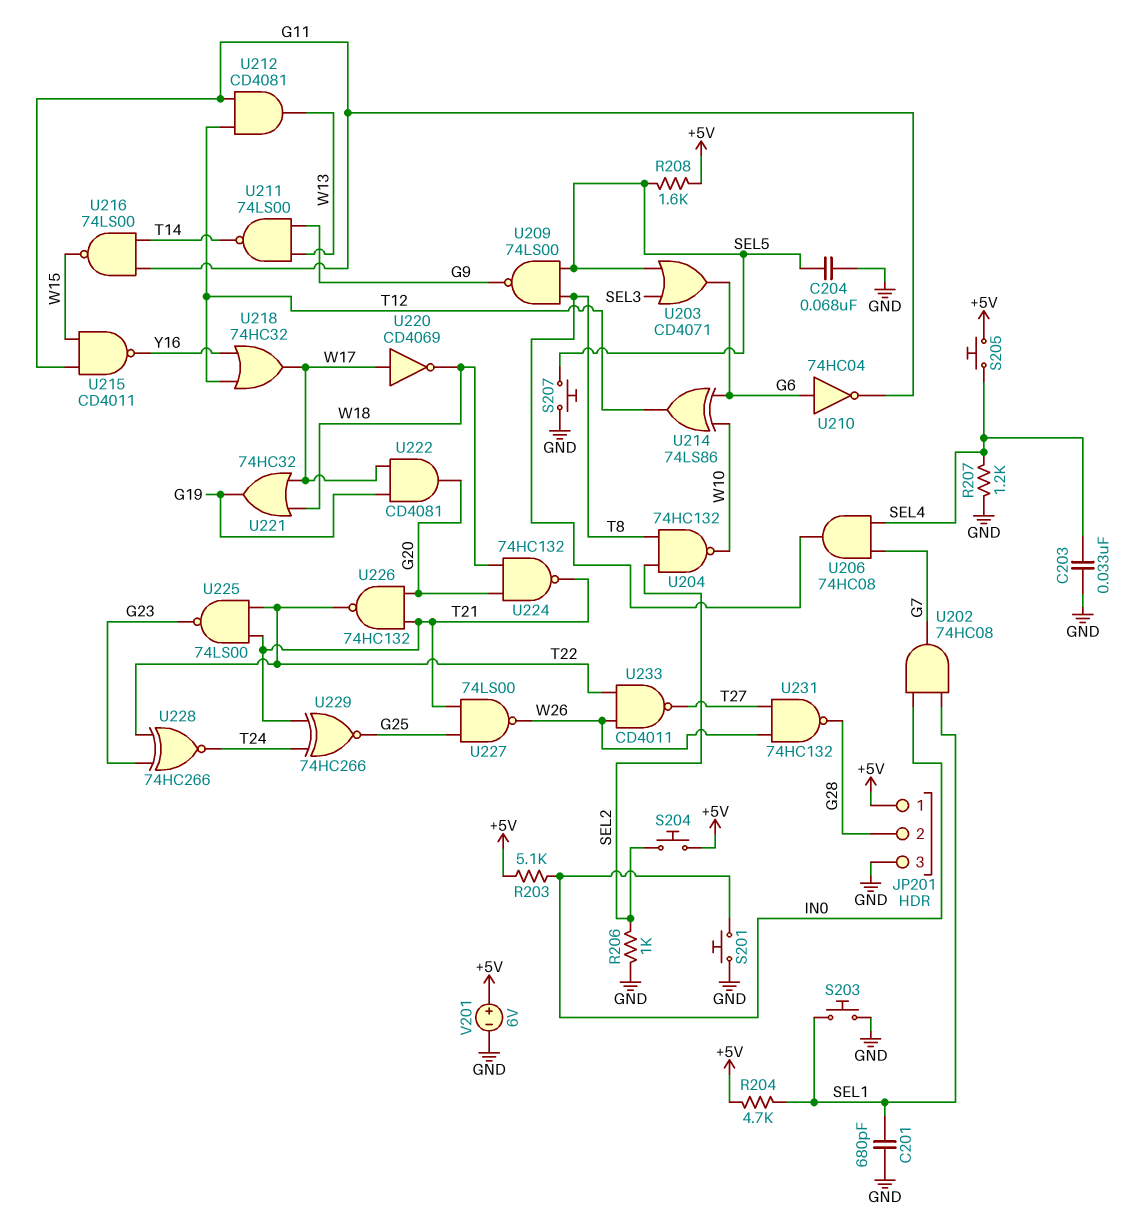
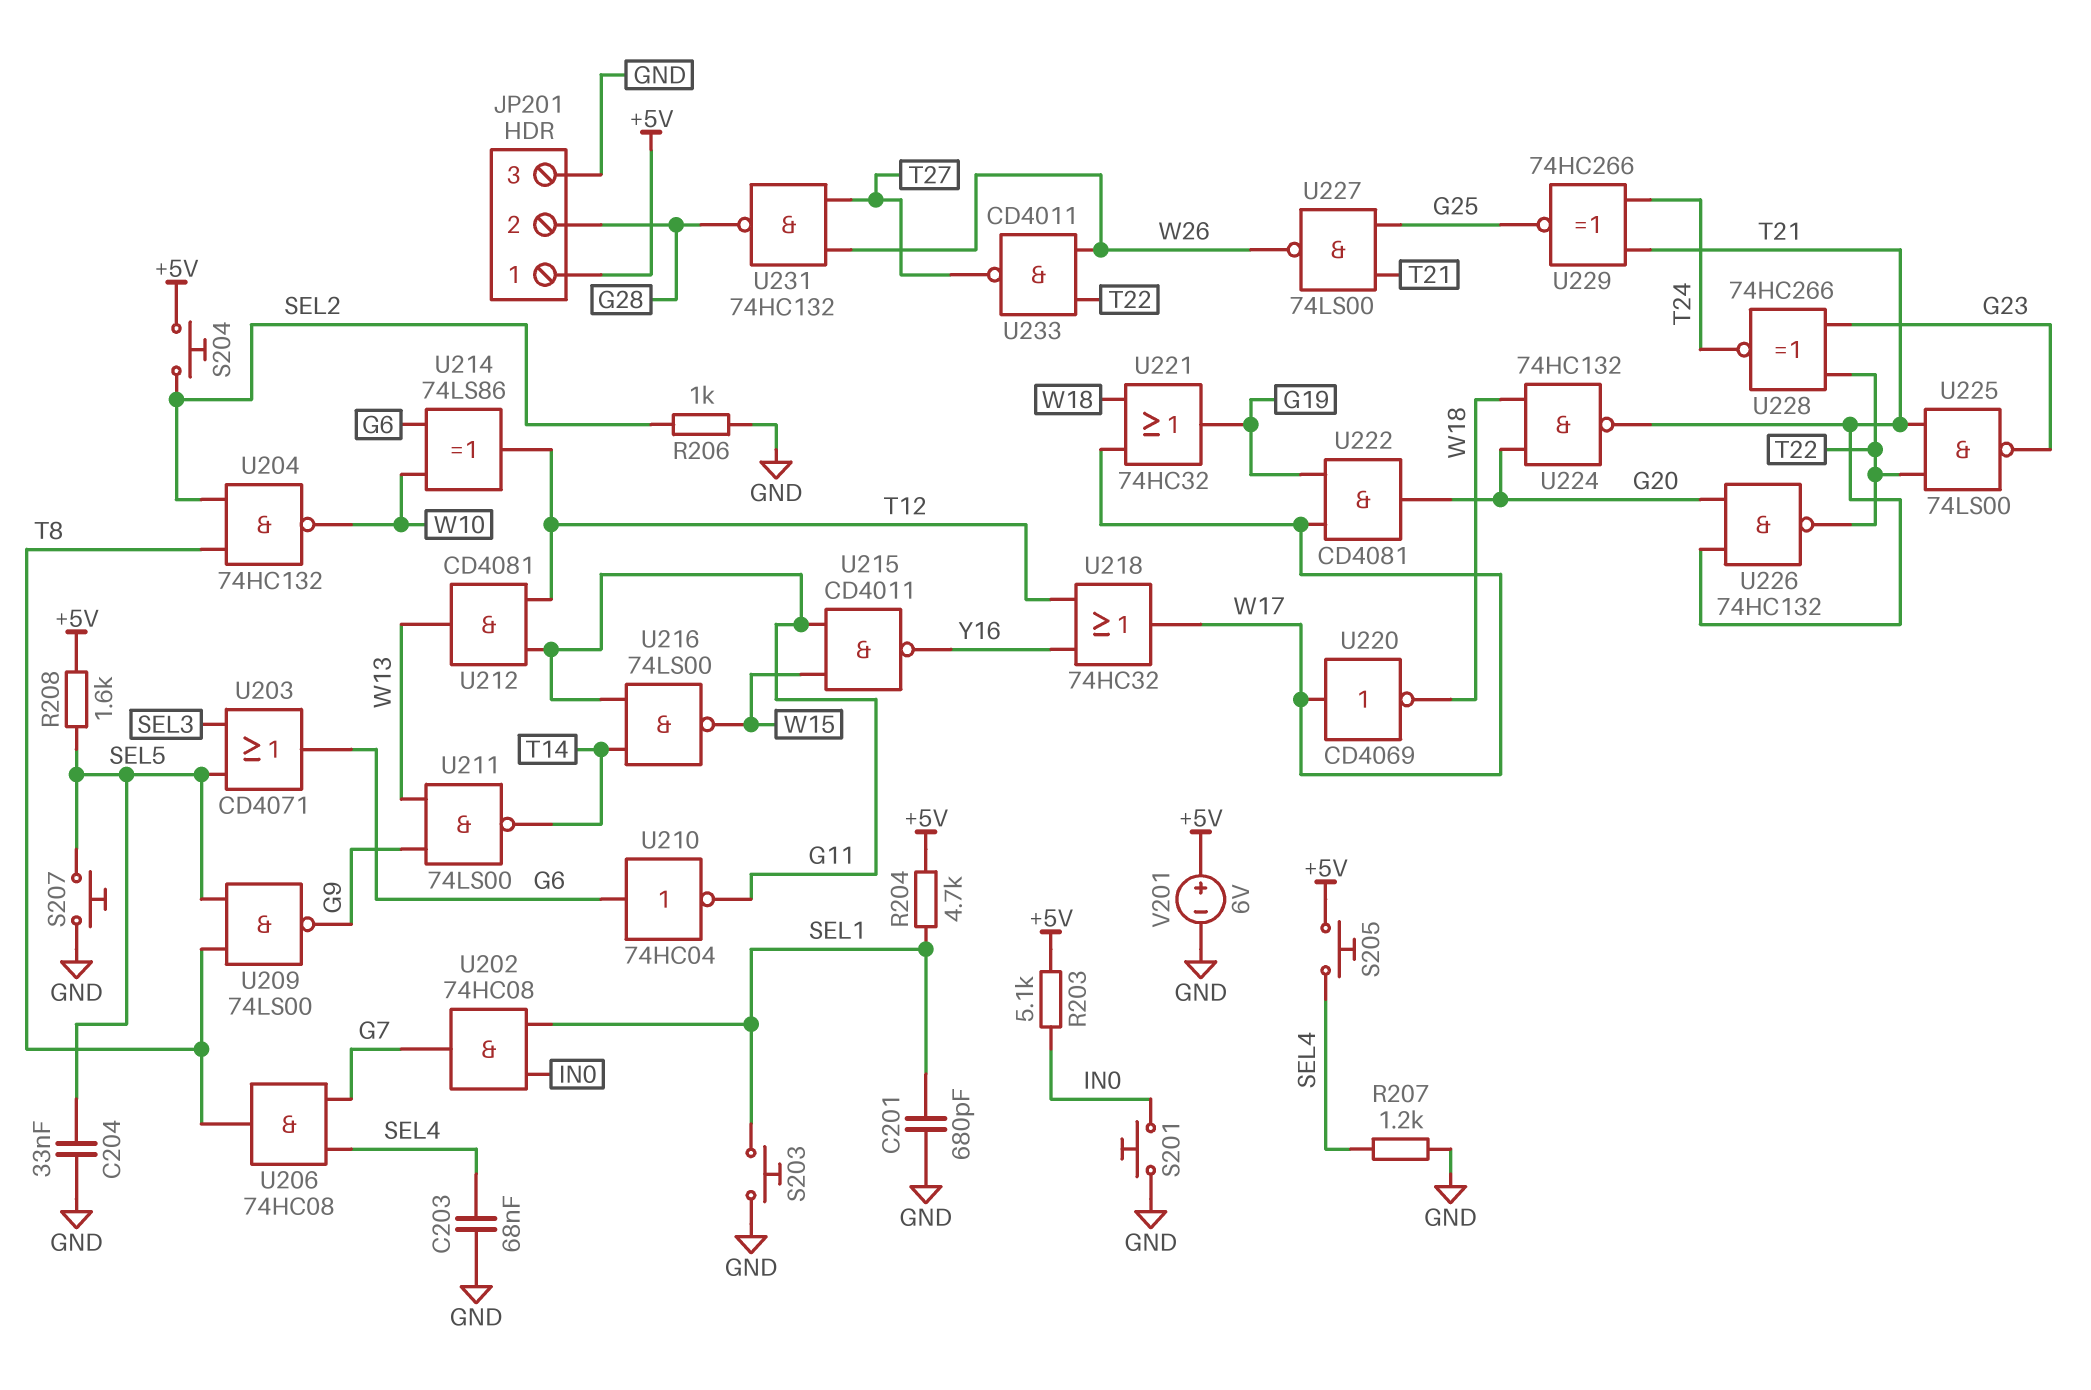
C203: 33nF (GND, SEL4) -> 68nF (GND, SEL4)
C204: 68nF (GND, SEL5) -> 33nF (GND, SEL5)

